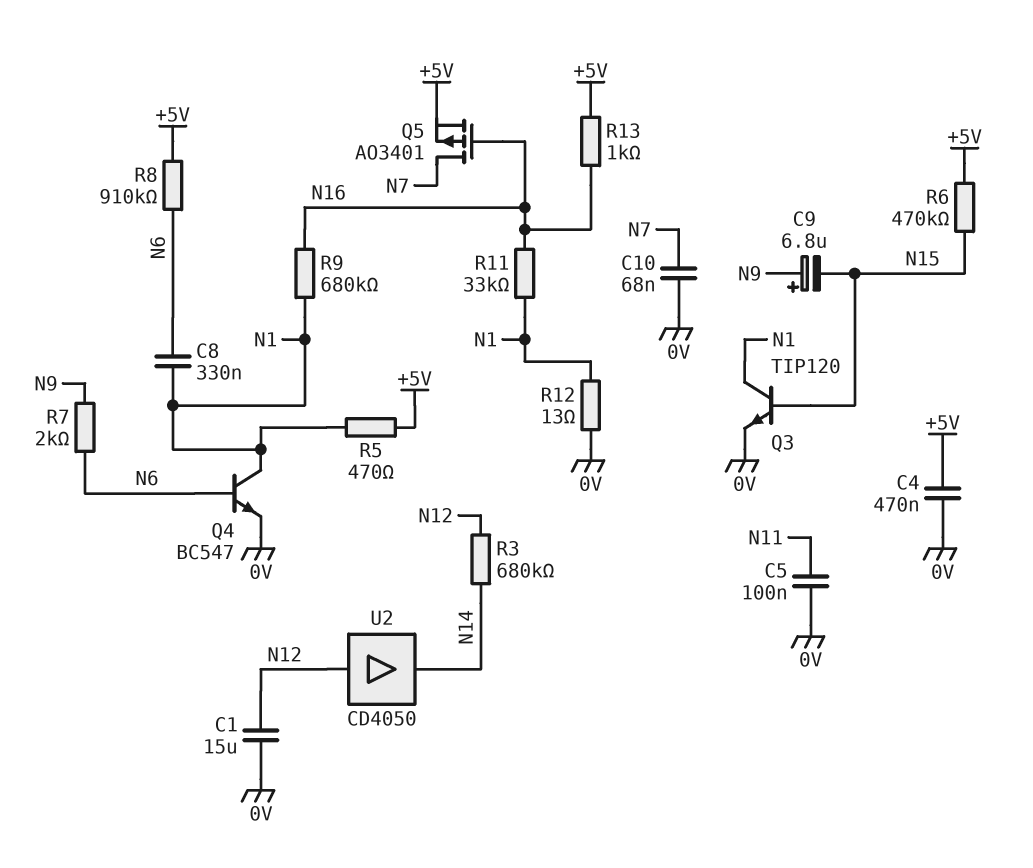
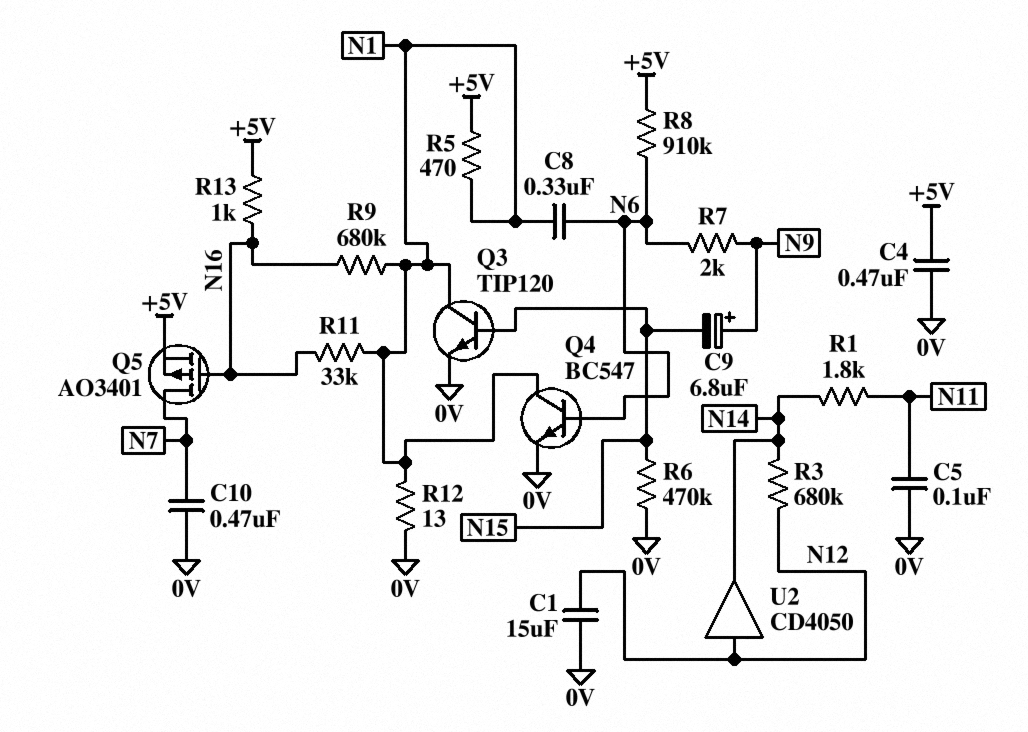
C10: 68nF (0V, N7) -> 470nF (0V, N7)
R1: none -> 1.8k (N11, N14)
R6: 470k (+5V, N15) -> 470k (0V, N15)

